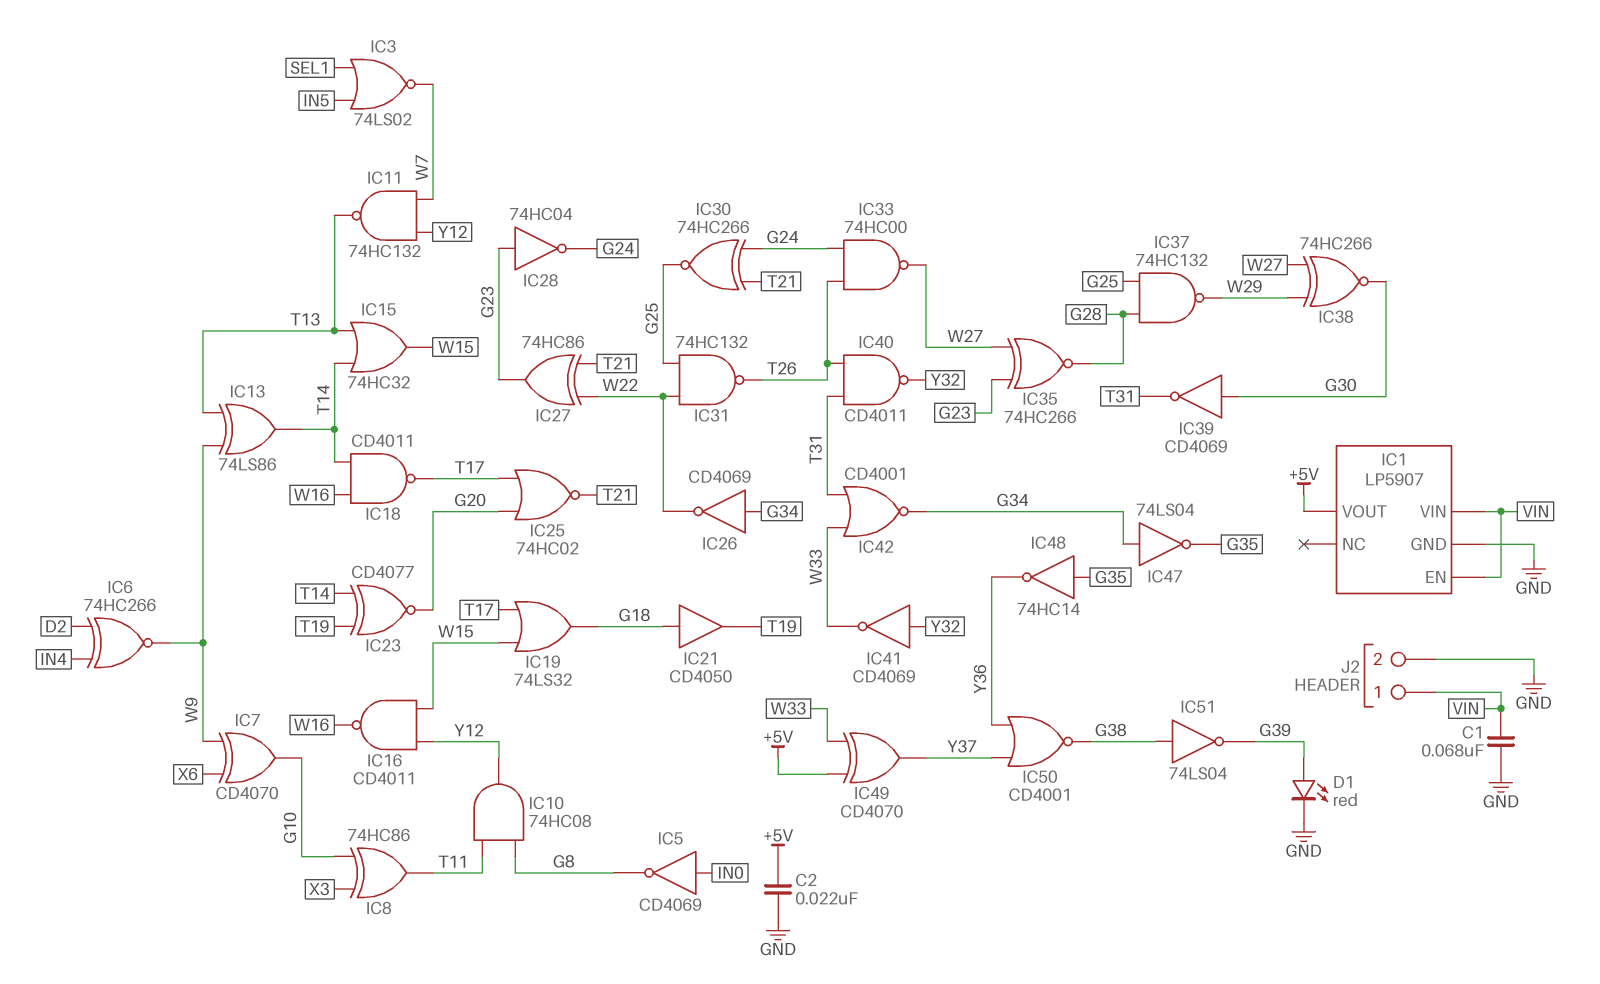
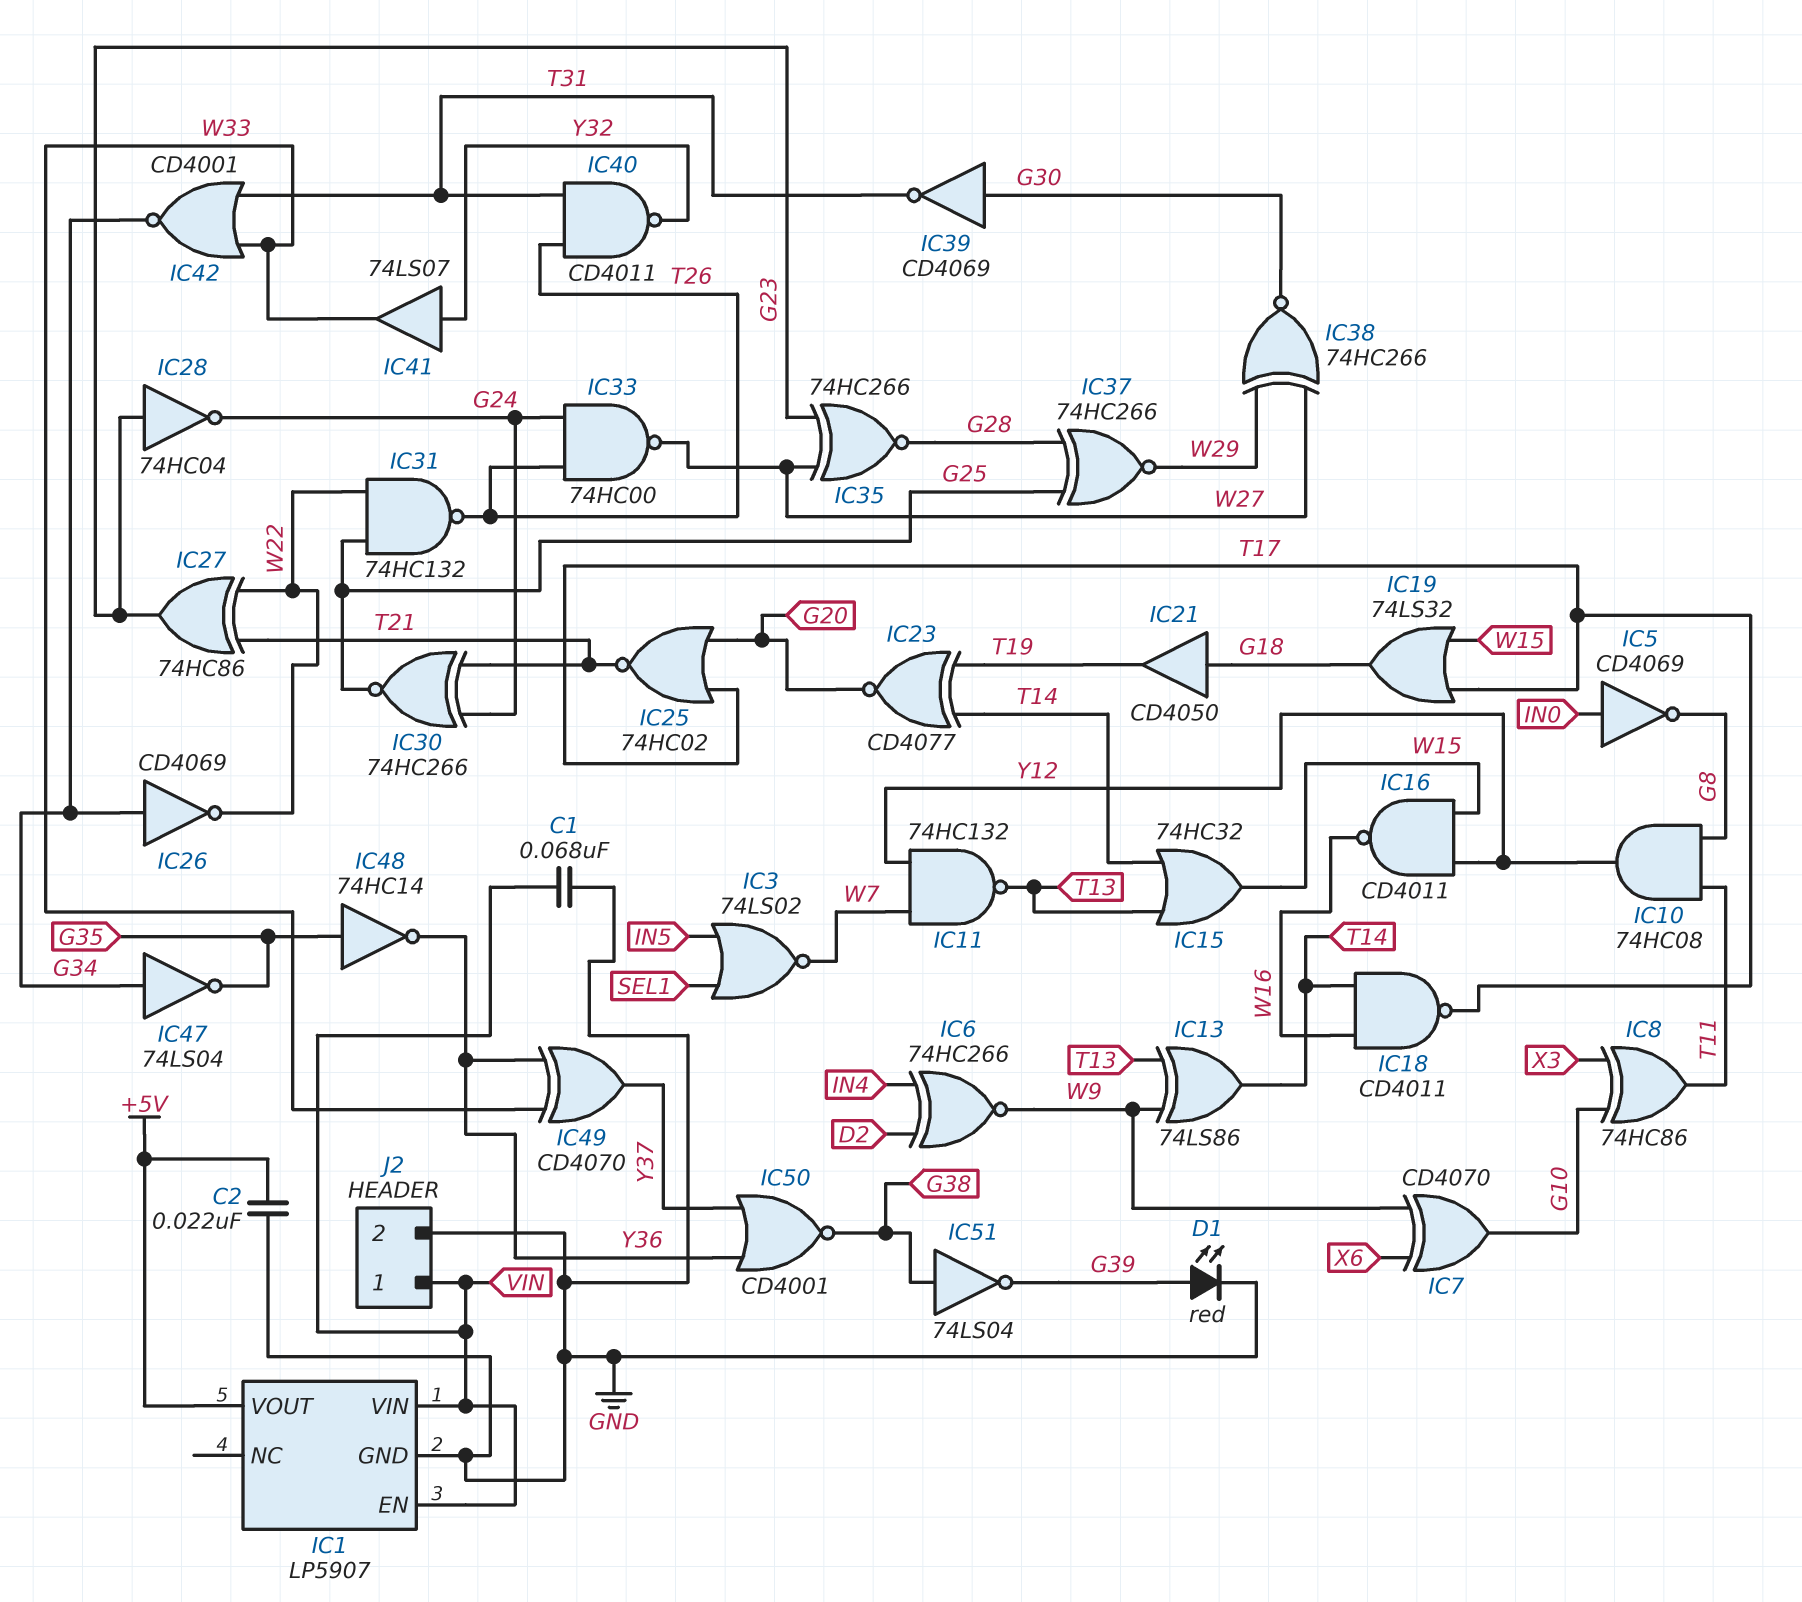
IC37: NAND 74HC132 (in G25, in G28, out W29) -> XNOR 74HC266 (in G25, in G28, out W29)
IC41: NOT CD4069 (in Y32, out W33) -> buffer 74LS07 (in Y32, out W33)
IC49: XOR CD4070 (in +5V, in W33, out Y37) -> XOR CD4070 (in W33, in Y36, out Y37)

